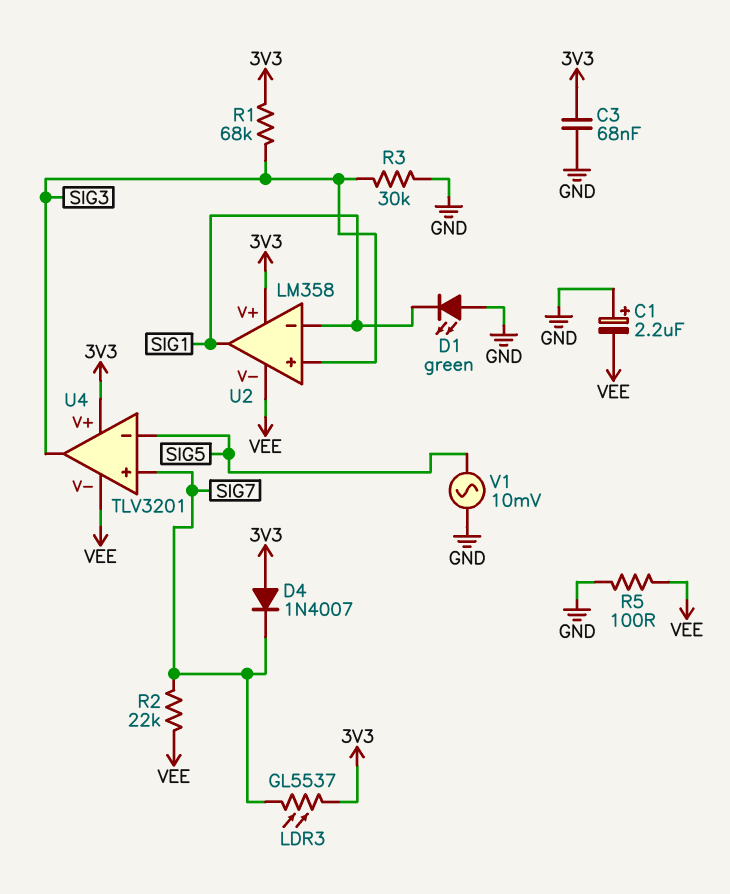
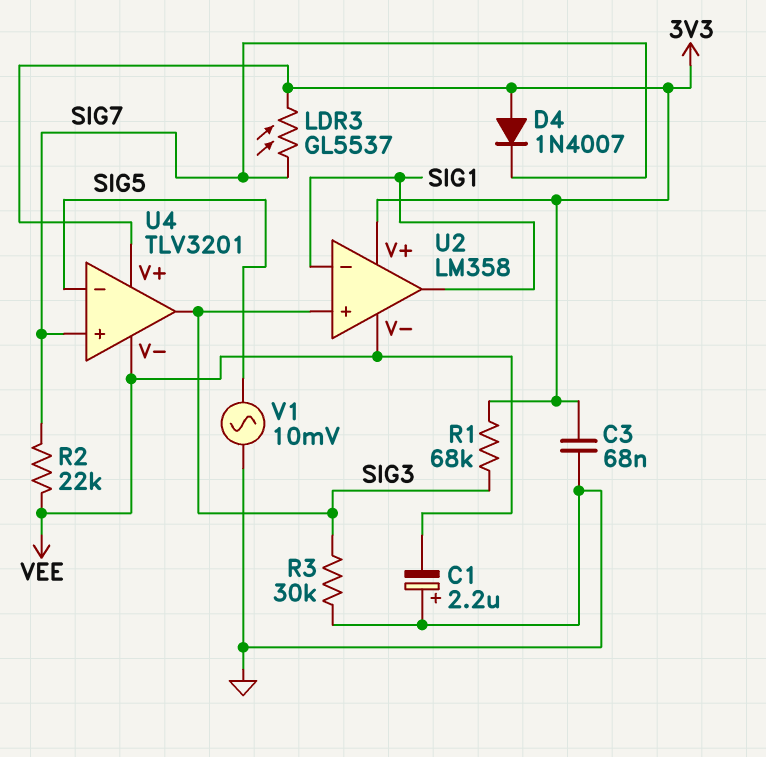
D1: LED green (A GND, K SIG1) -> none
R5: 100 (GND, VEE) -> none

